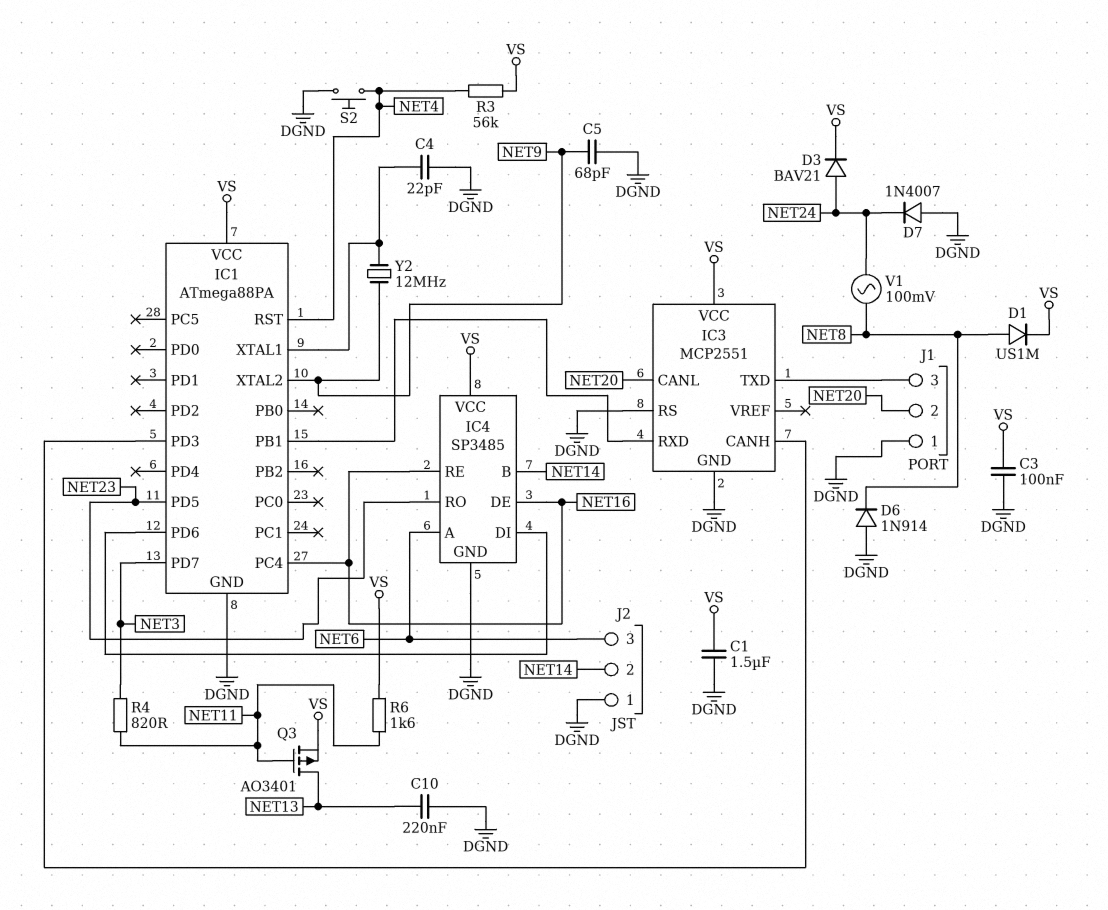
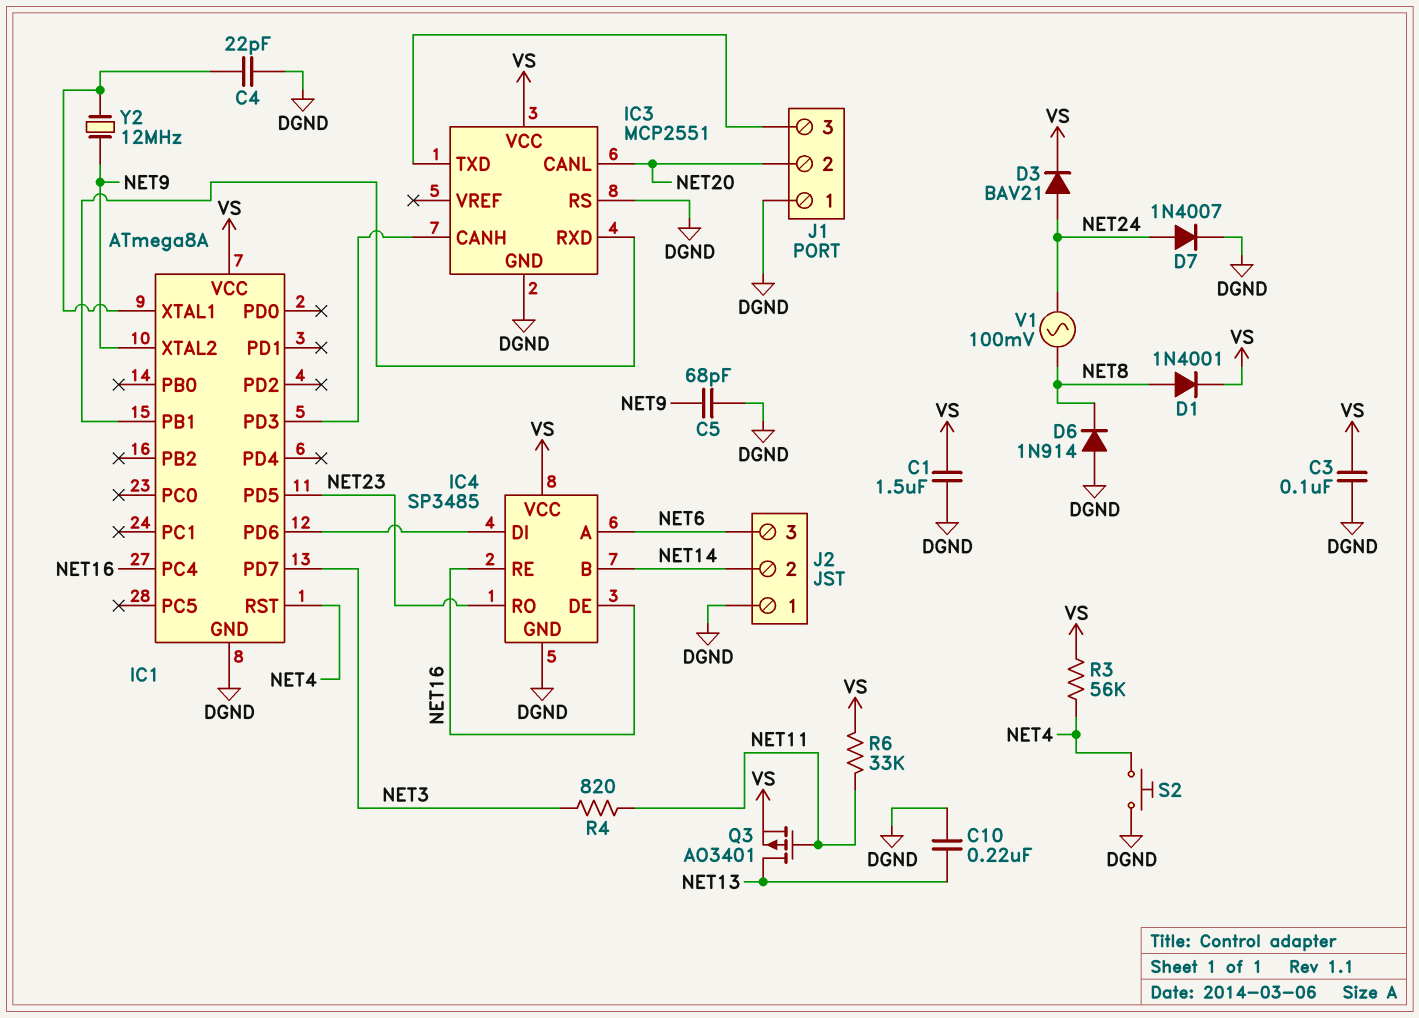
D1: diode US1M (A NET8, K VS) -> diode 1N4001 (A NET8, K VS)
D7: diode 1N4007 (A DGND, K NET24) -> diode 1N4007 (A NET24, K DGND)
IC1: ATmega88PA -> ATmega8A
R6: 1.6k (NET11, VS) -> 33k (NET11, VS)

